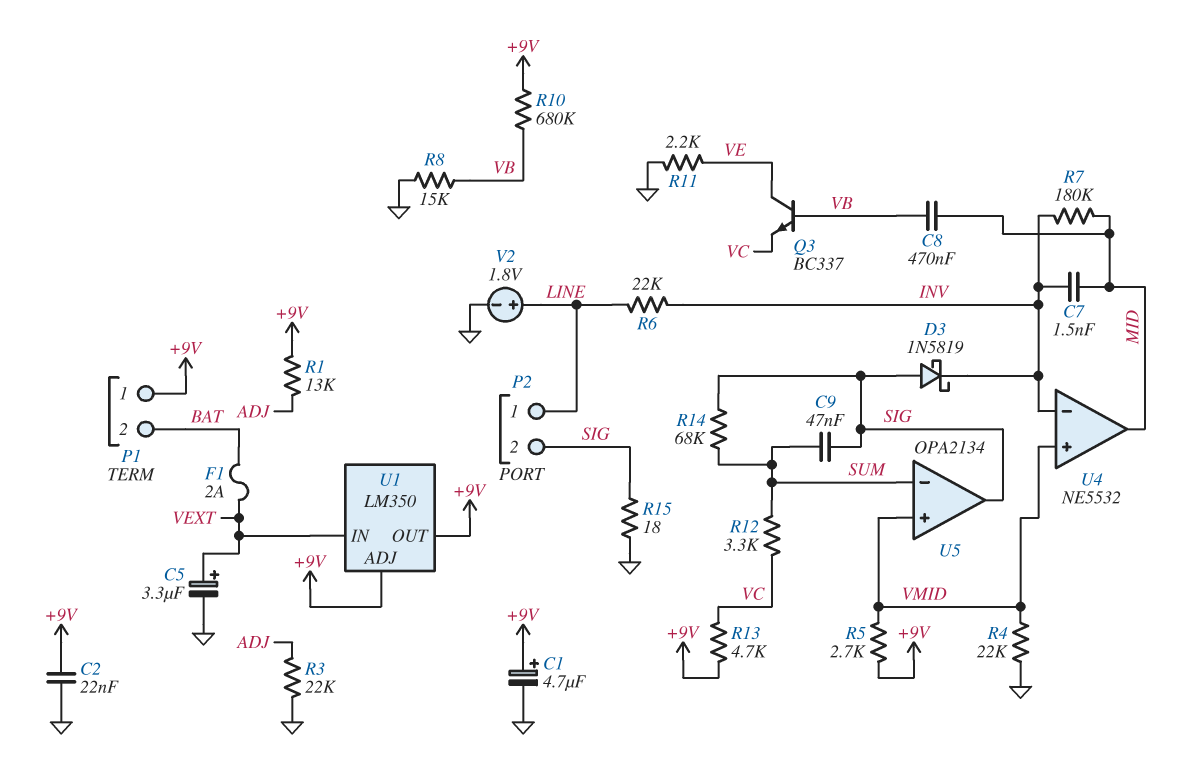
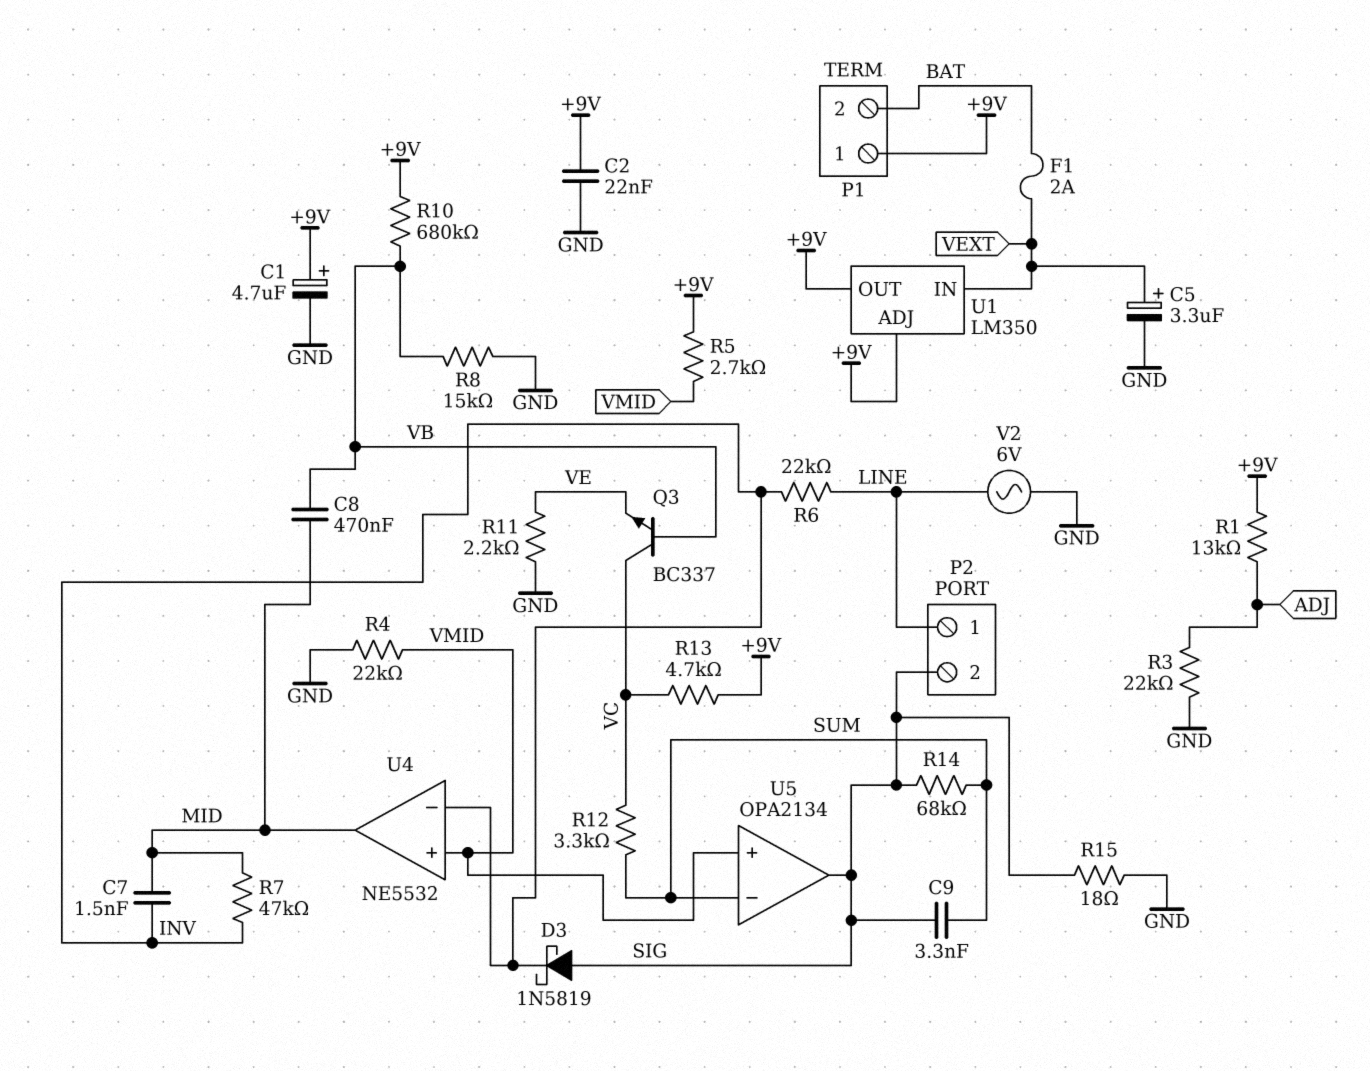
C9: 47nF (SIG, SUM) -> 3.3nF (SIG, SUM)
Q3: NPN BC337 (B VB, C VE, E VC) -> NPN BC337 (B VB, C VC, E VE)
R7: 180k (INV, MID) -> 47k (INV, MID)
V2: 1.8V (plus LINE, minus GND) -> AC 6V (GND, LINE)

